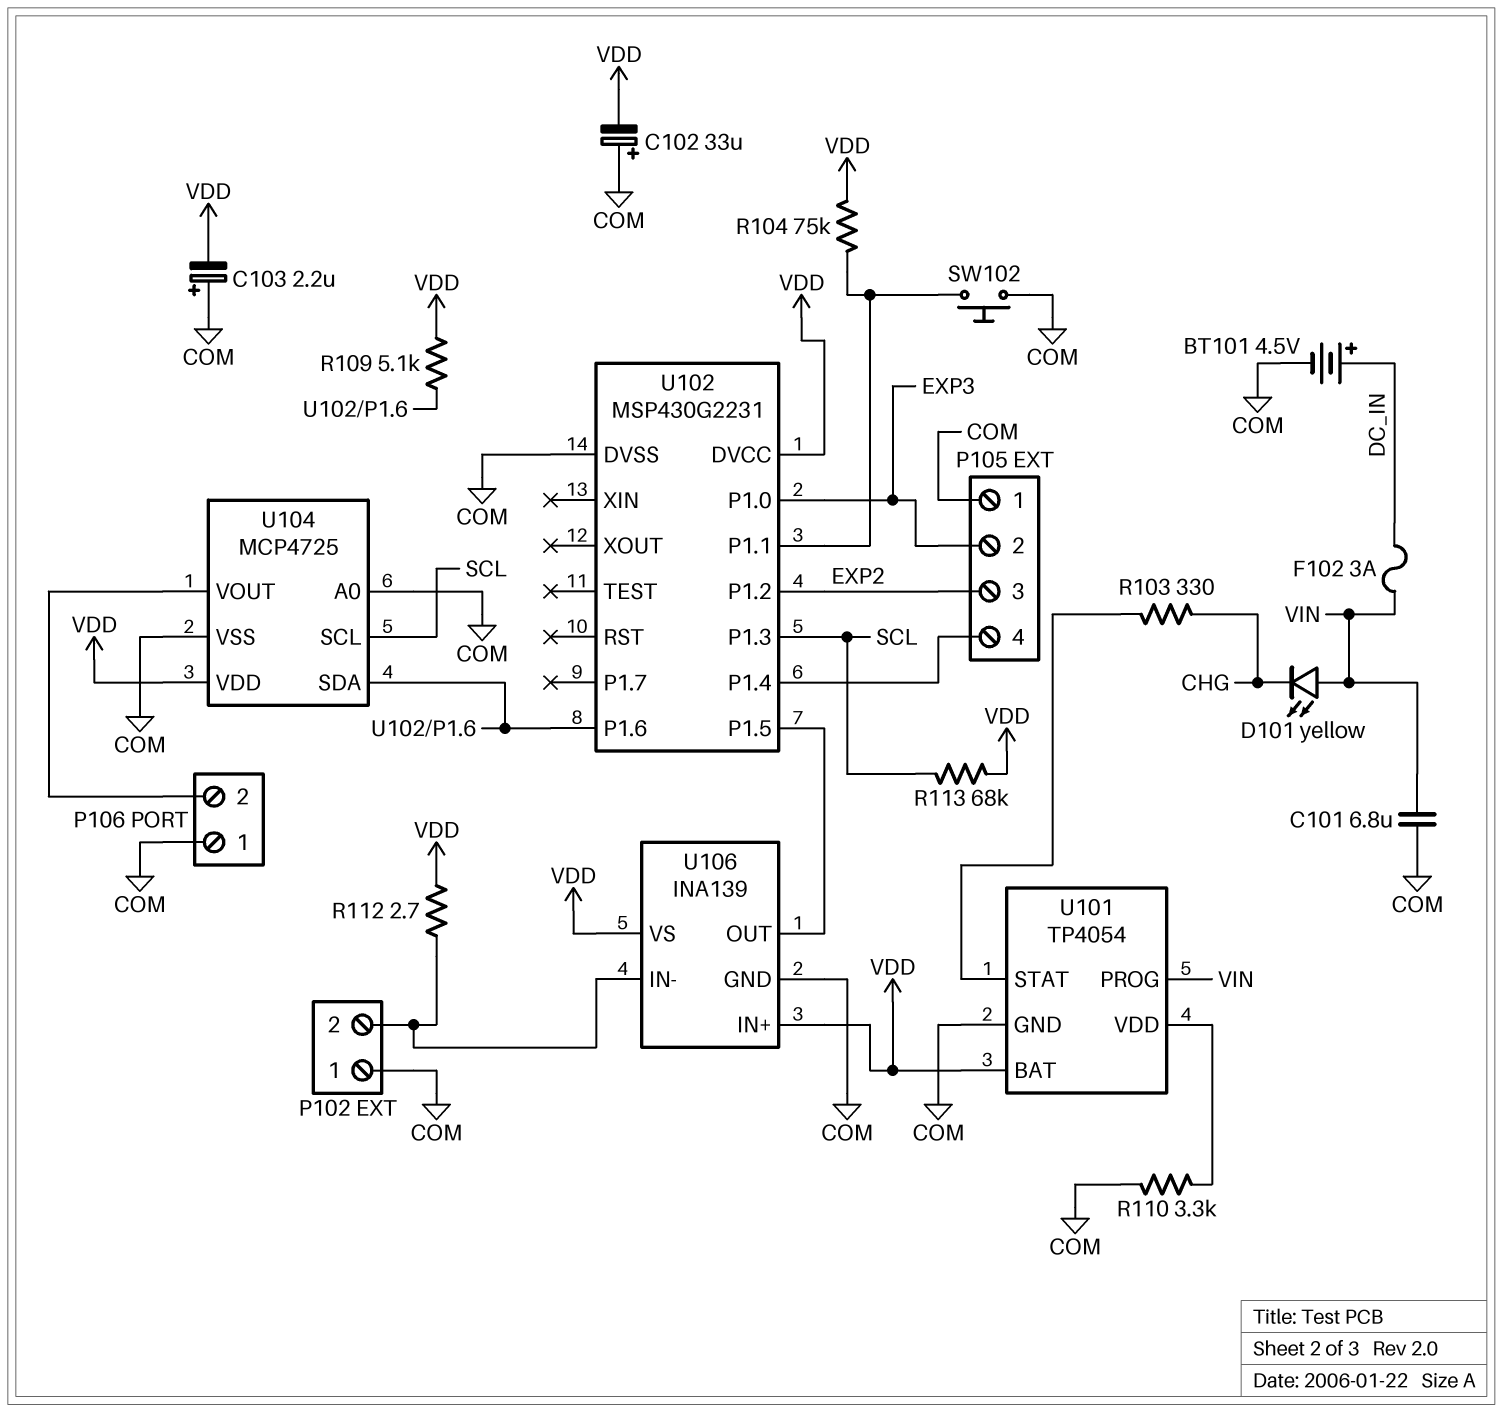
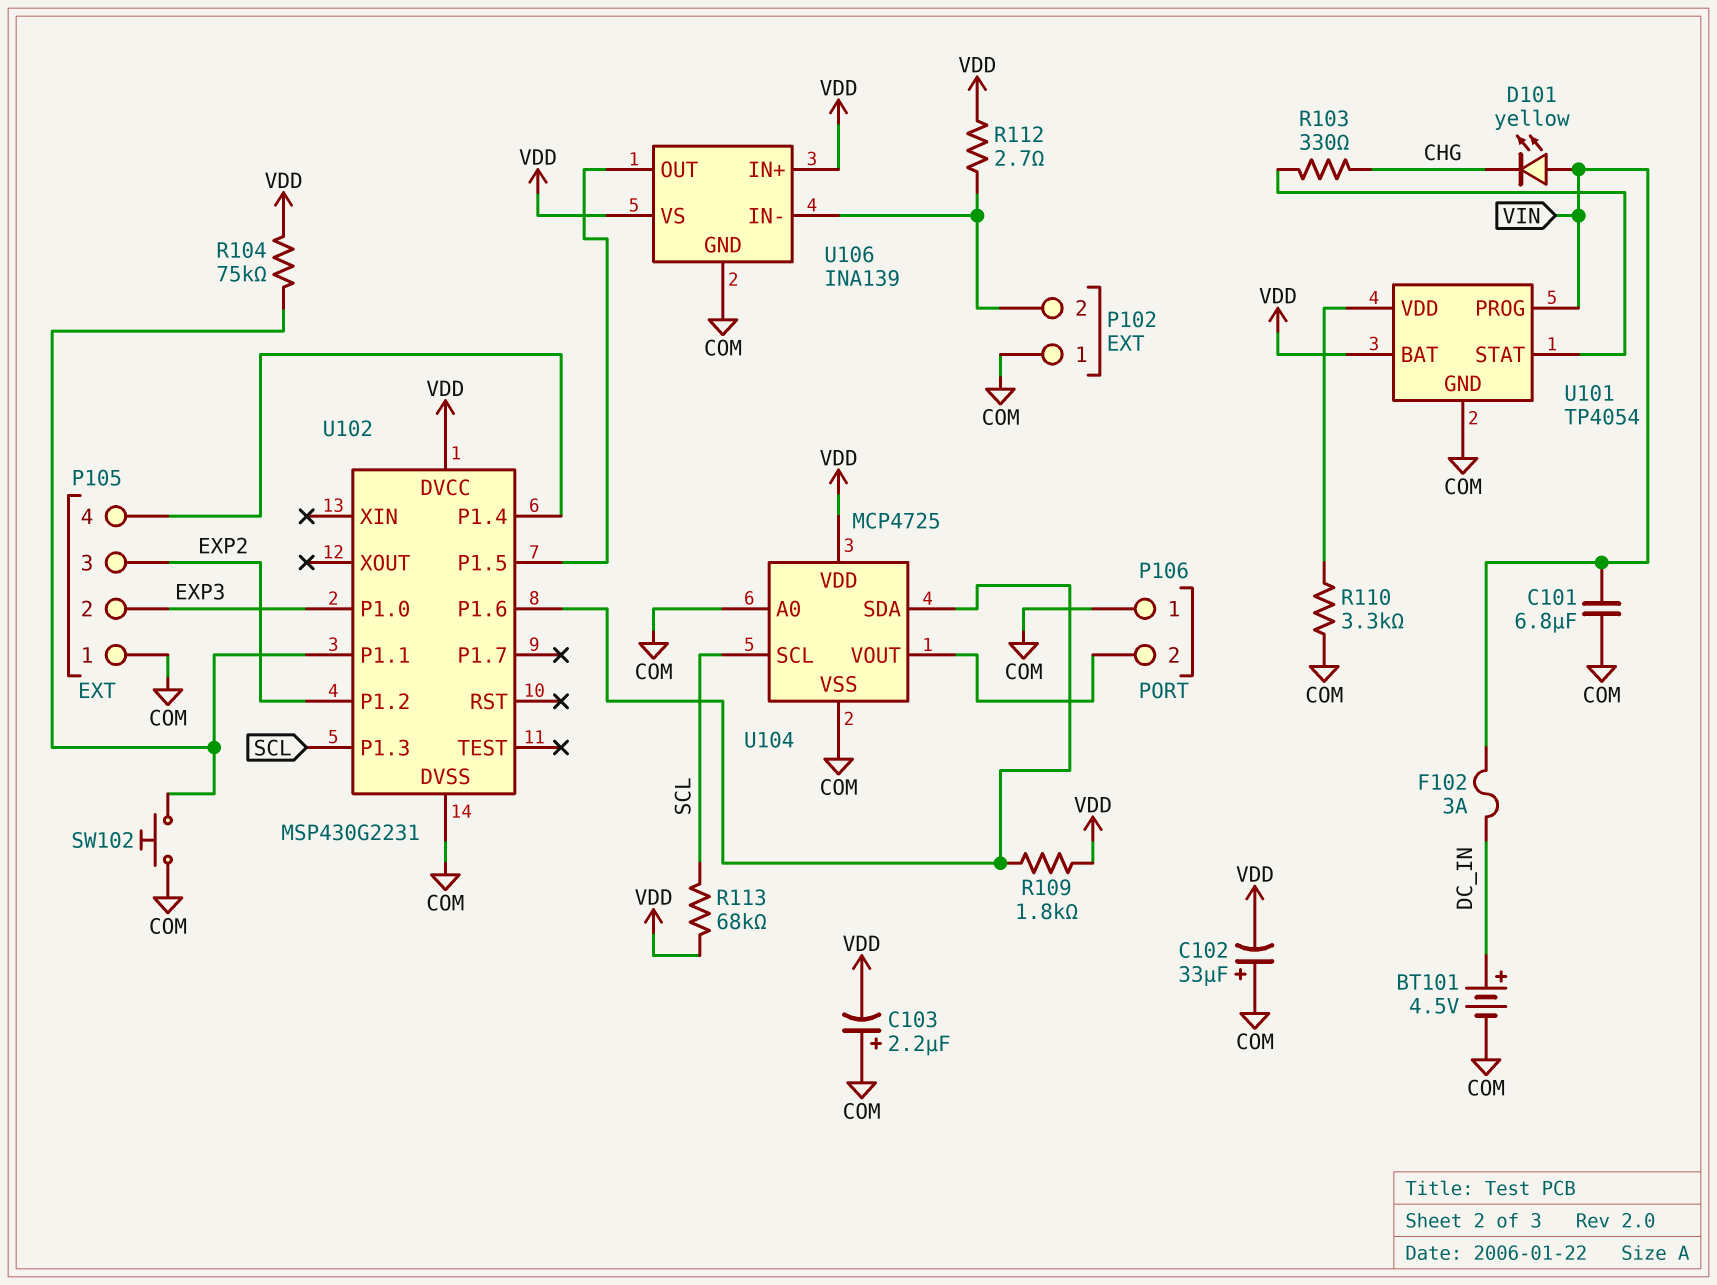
R109: 5.1k (U102/P1.6, VDD) -> 1.8k (U102/P1.6, VDD)

